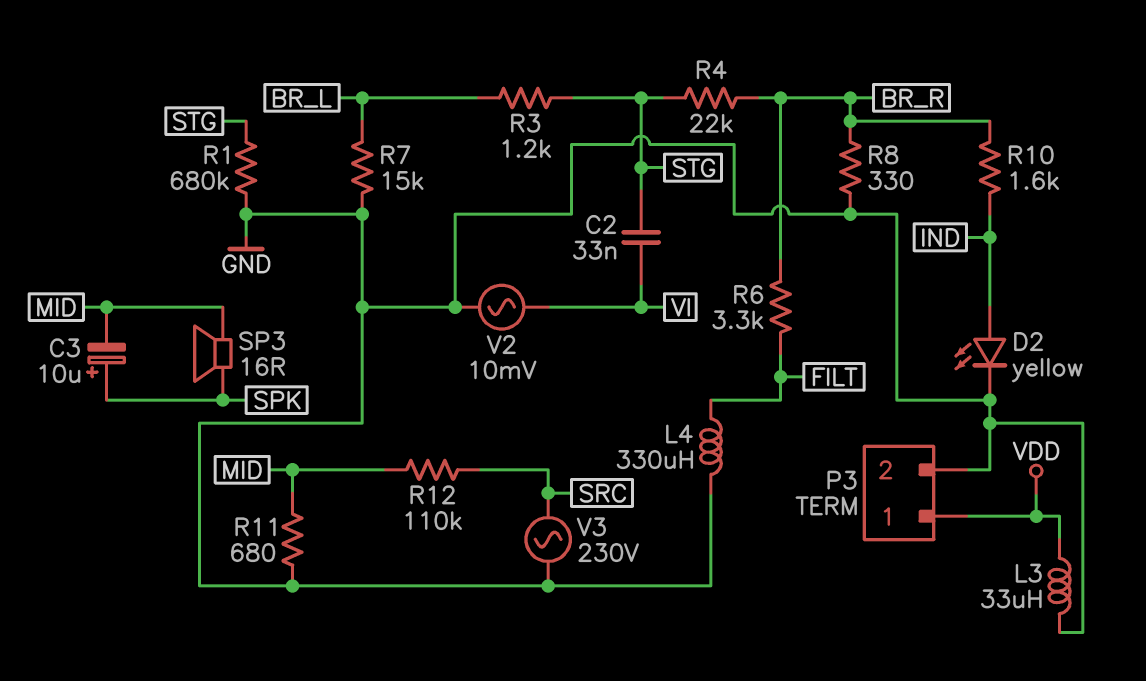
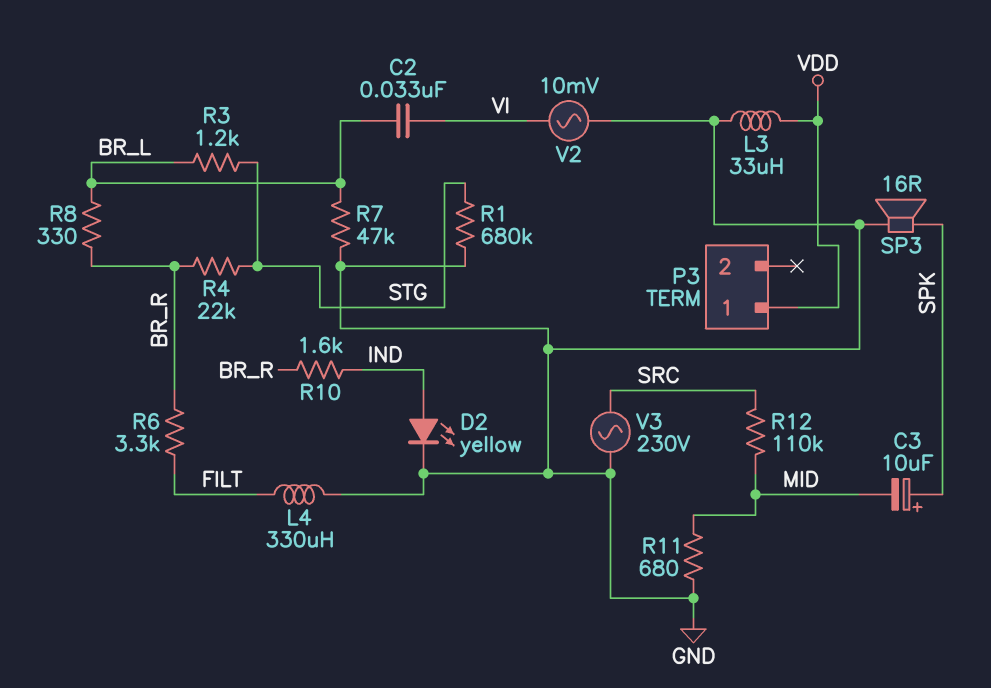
C2: 33nF (STG, VI) -> 33nF (BR_L, VI)
P3 pin 2: GND -> none
R7: 15k (BR_L, GND) -> 47k (BR_L, GND)
R8: 330 (BR_R, GND) -> 330 (BR_L, BR_R)
SP3: speaker 16R (MID, SPK) -> speaker 16R (GND, SPK)

